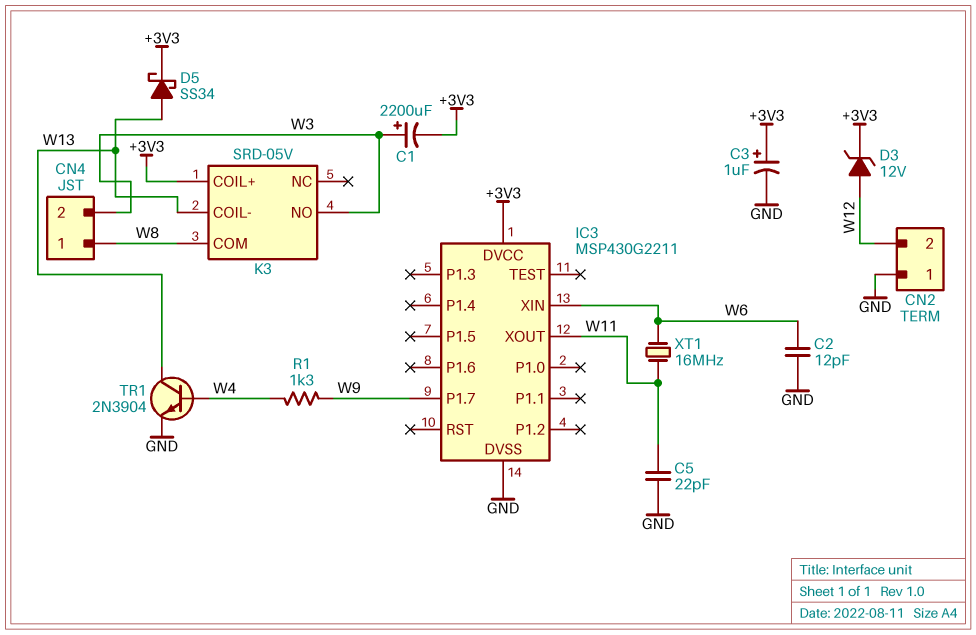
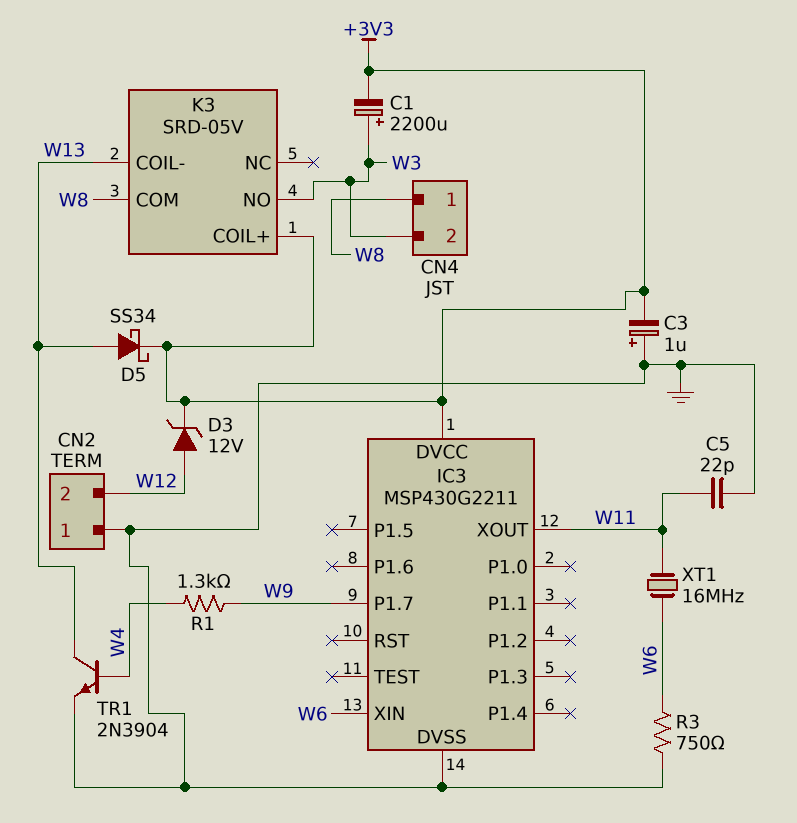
C2: 12pF (GND, W6) -> none
C3: 1uF (plus +3V3, minus GND) -> 1uF (plus GND, minus +3V3)
R3: none -> 750 (GND, W6)

